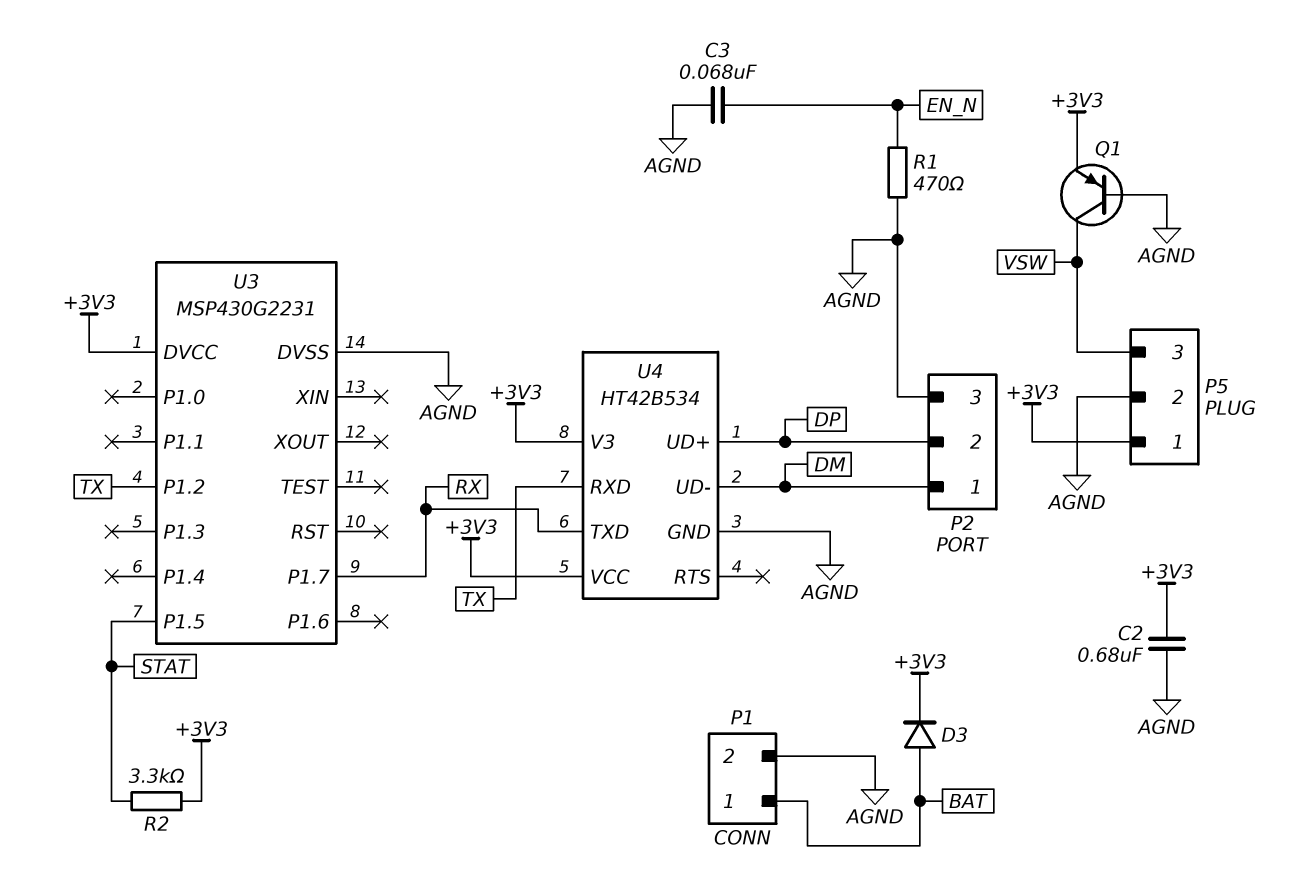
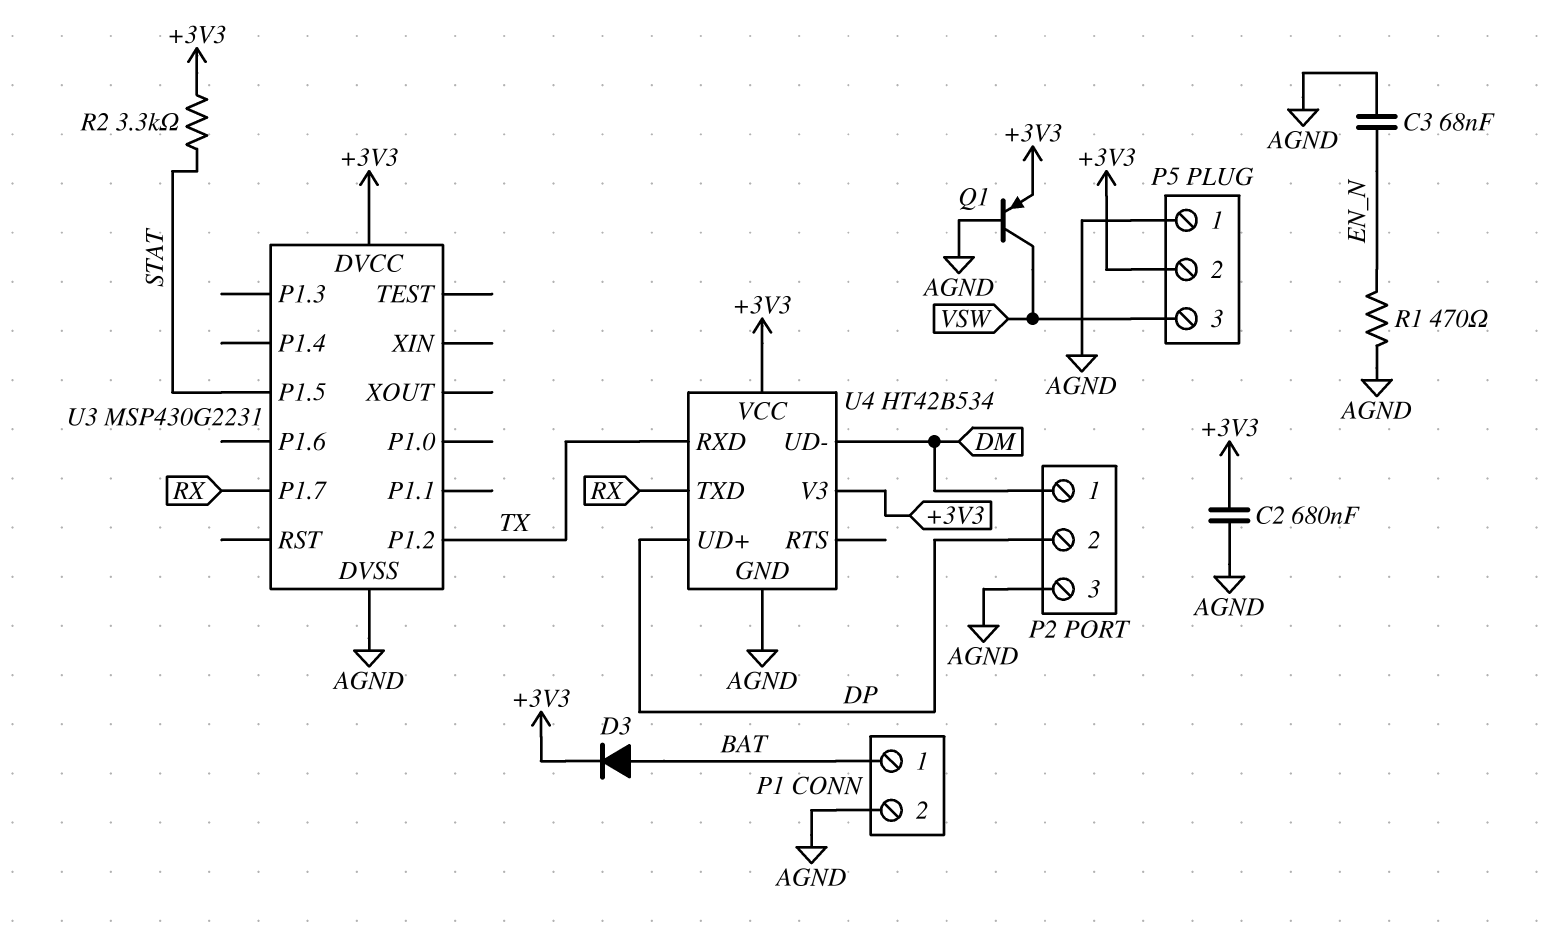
P5 pin 1: +3V3 -> AGND
P5 pin 2: AGND -> +3V3

